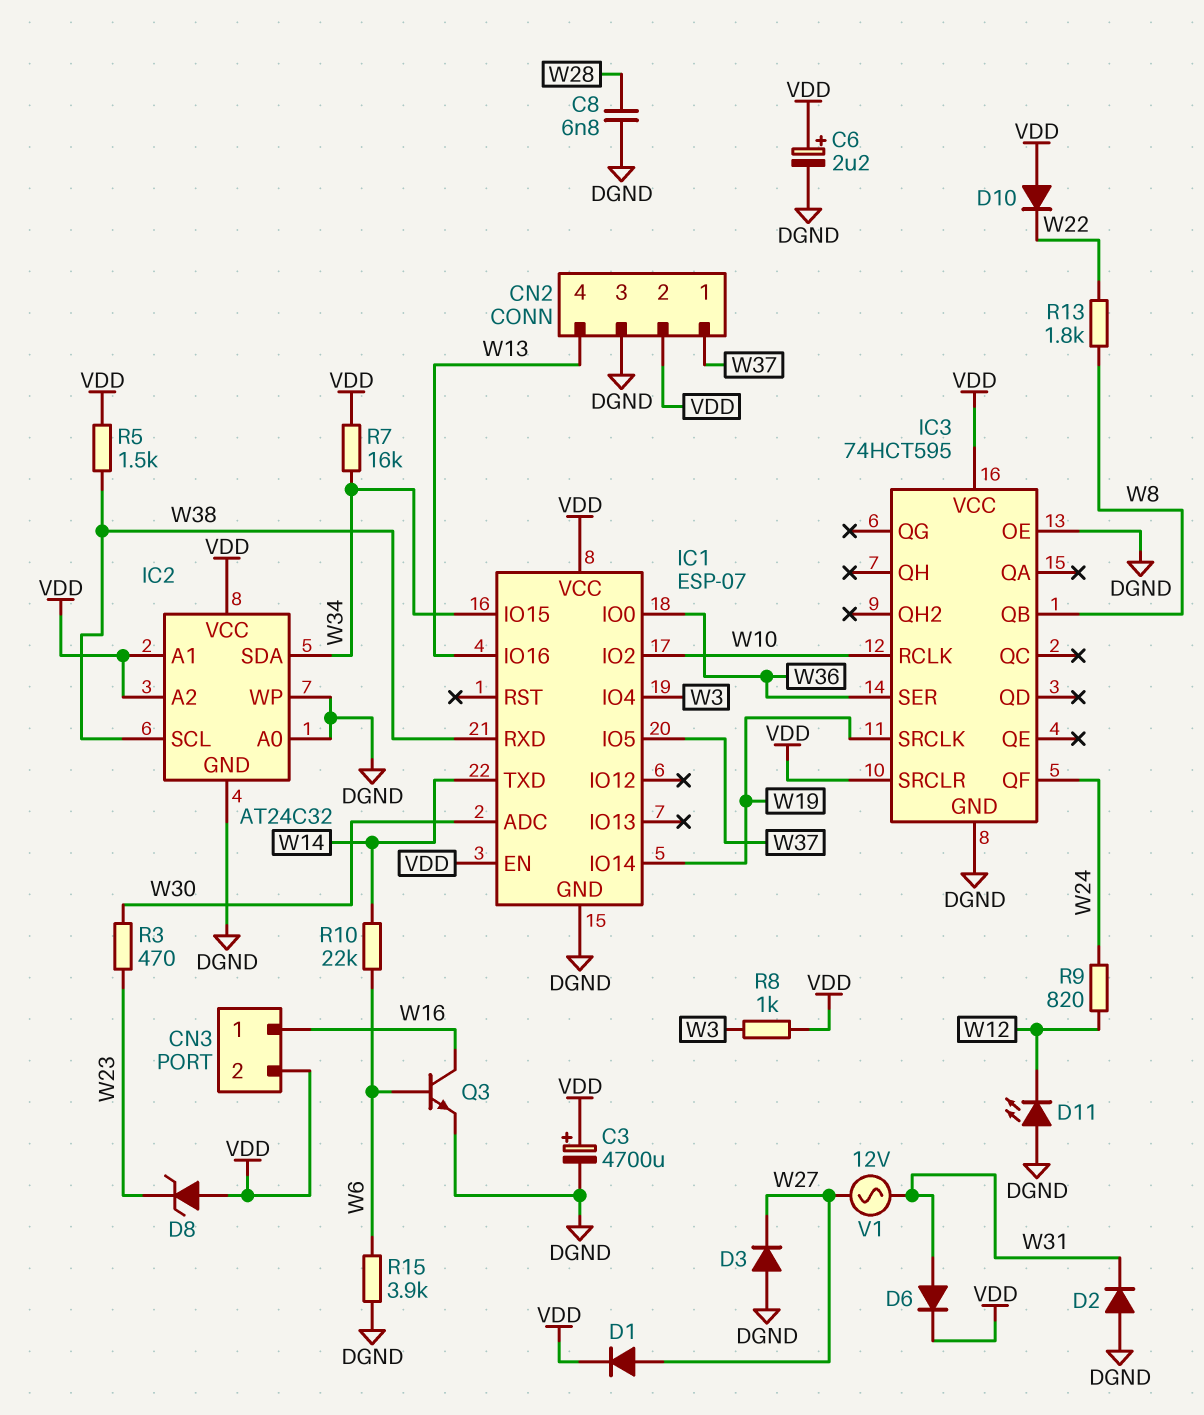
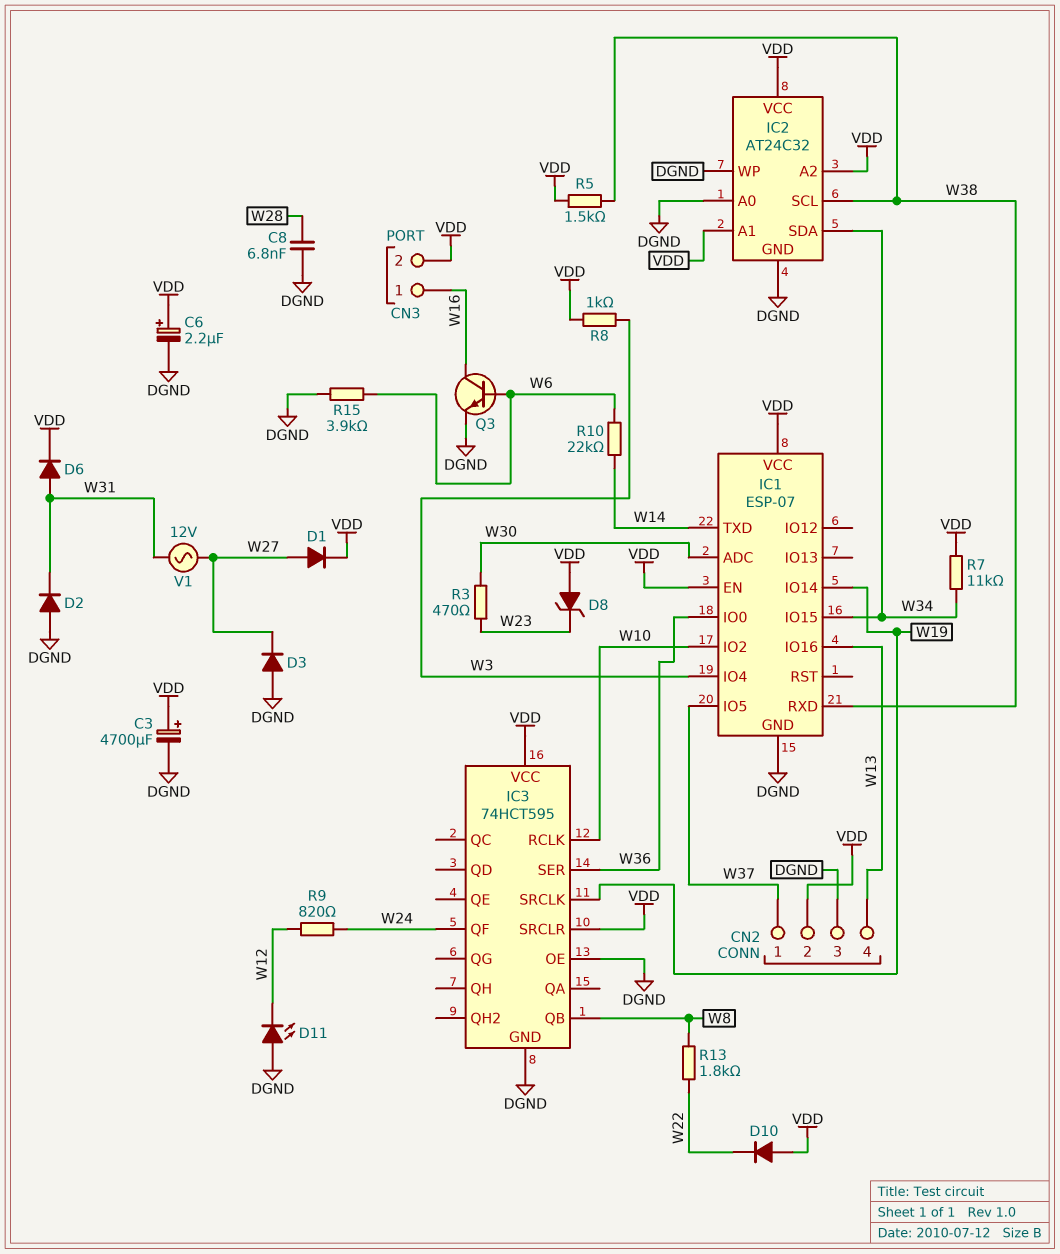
R7: 16k (VDD, W34) -> 11k (VDD, W34)

